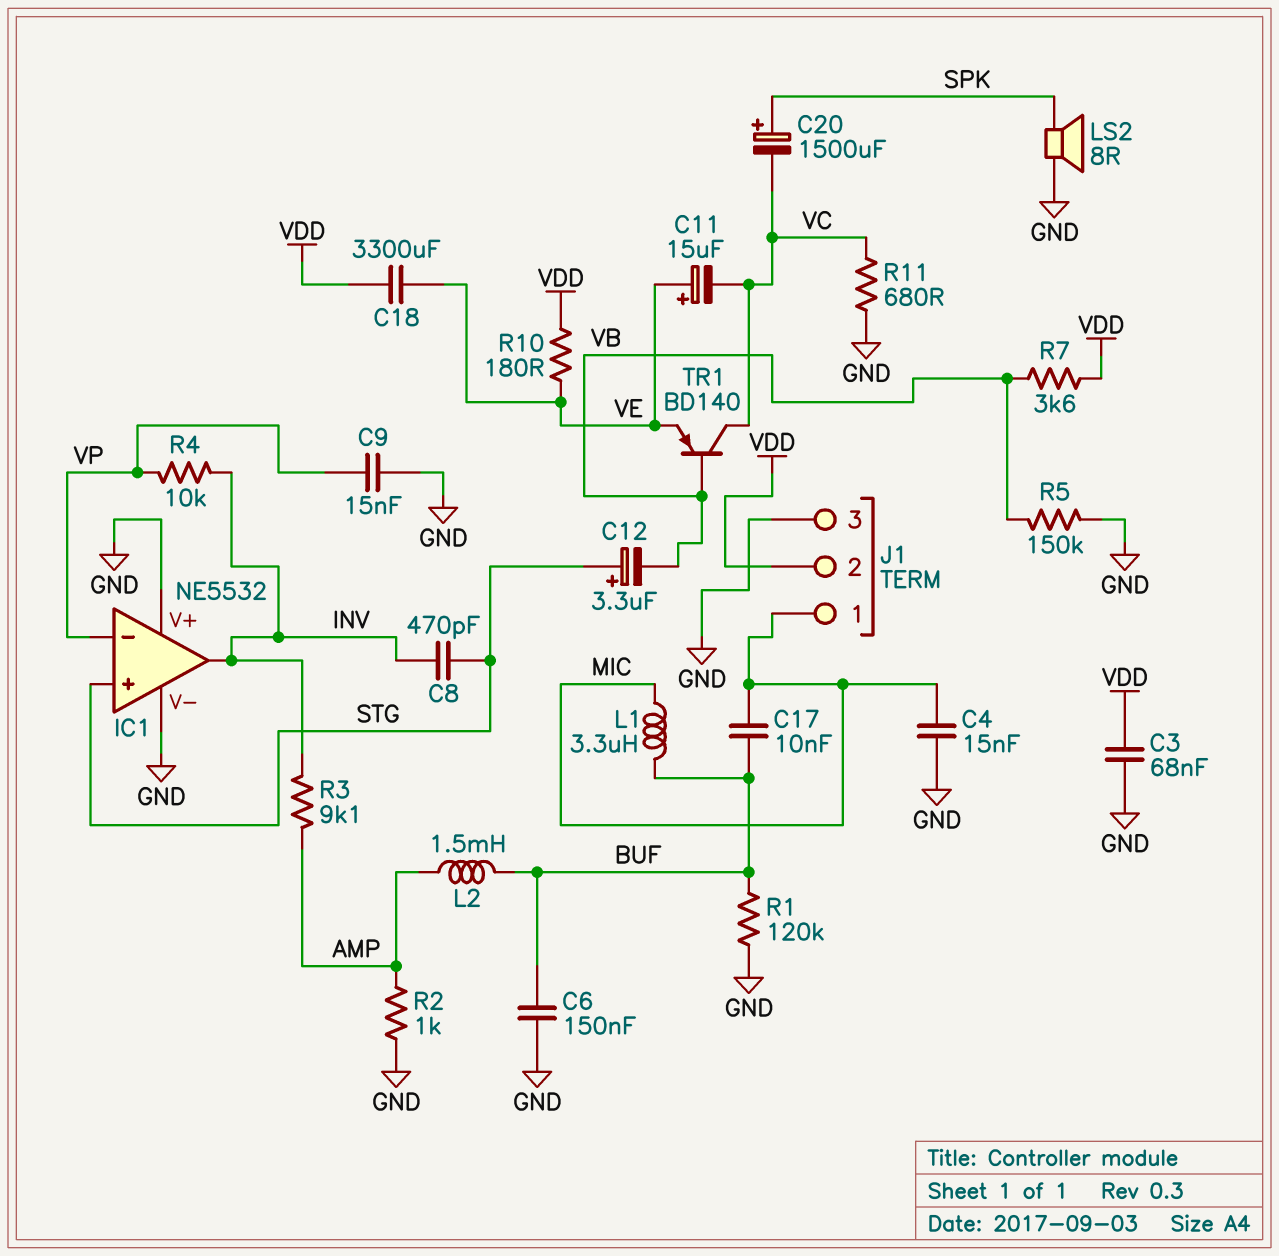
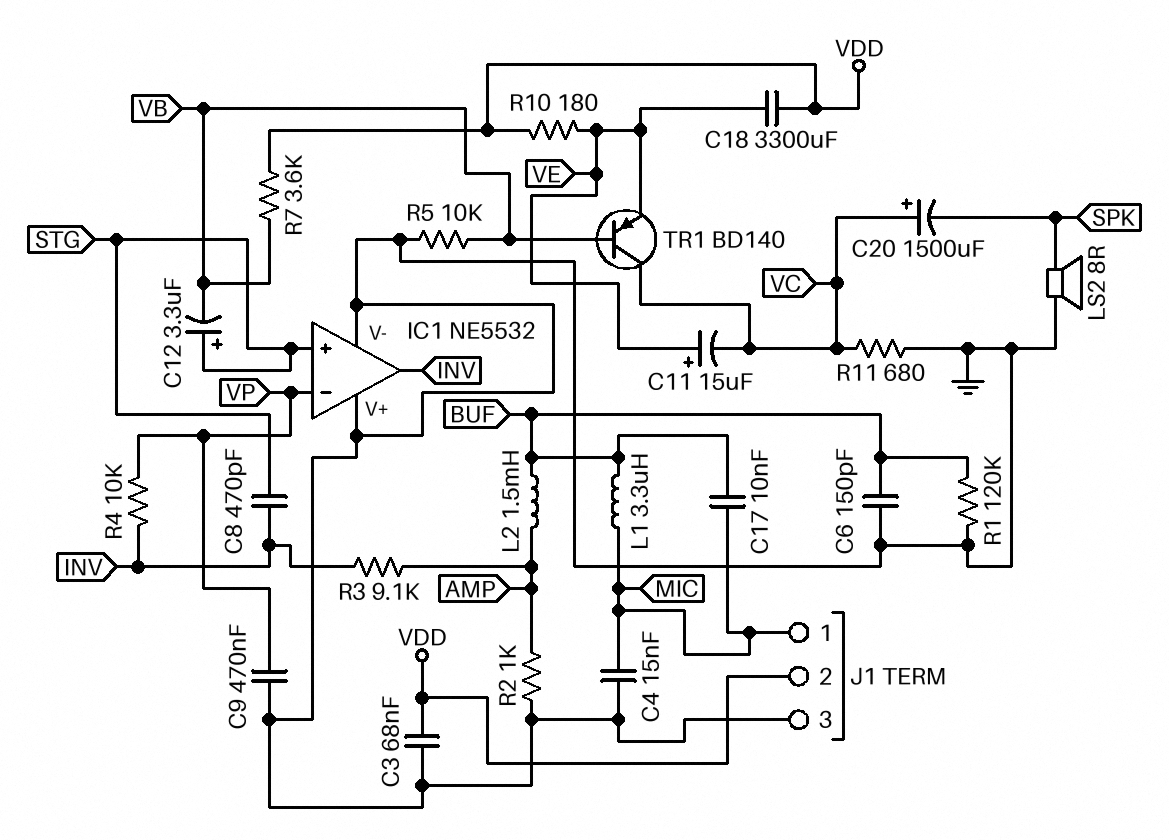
C6: 150nF (BUF, GND) -> 150pF (BUF, GND)
C9: 15nF (GND, VP) -> 470nF (GND, VP)
C20: 1500uF (plus SPK, minus VC) -> 1500uF (plus VC, minus SPK)
R5: 150k (GND, VB) -> 10k (GND, VB)

